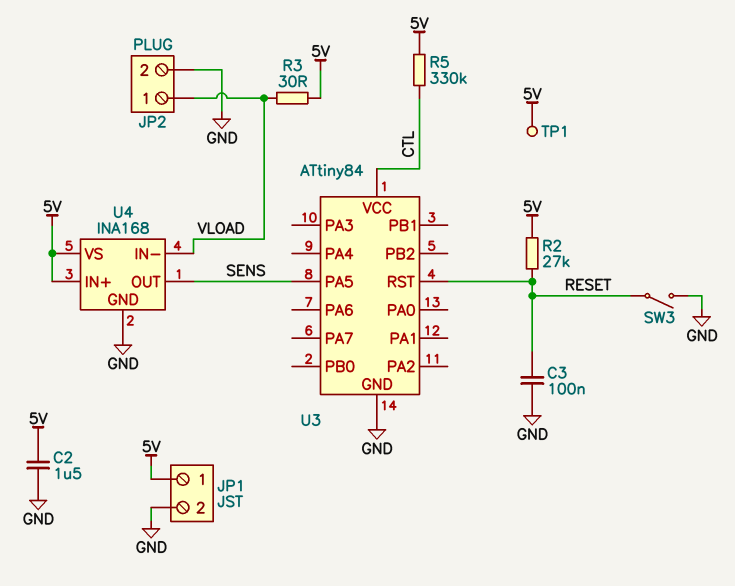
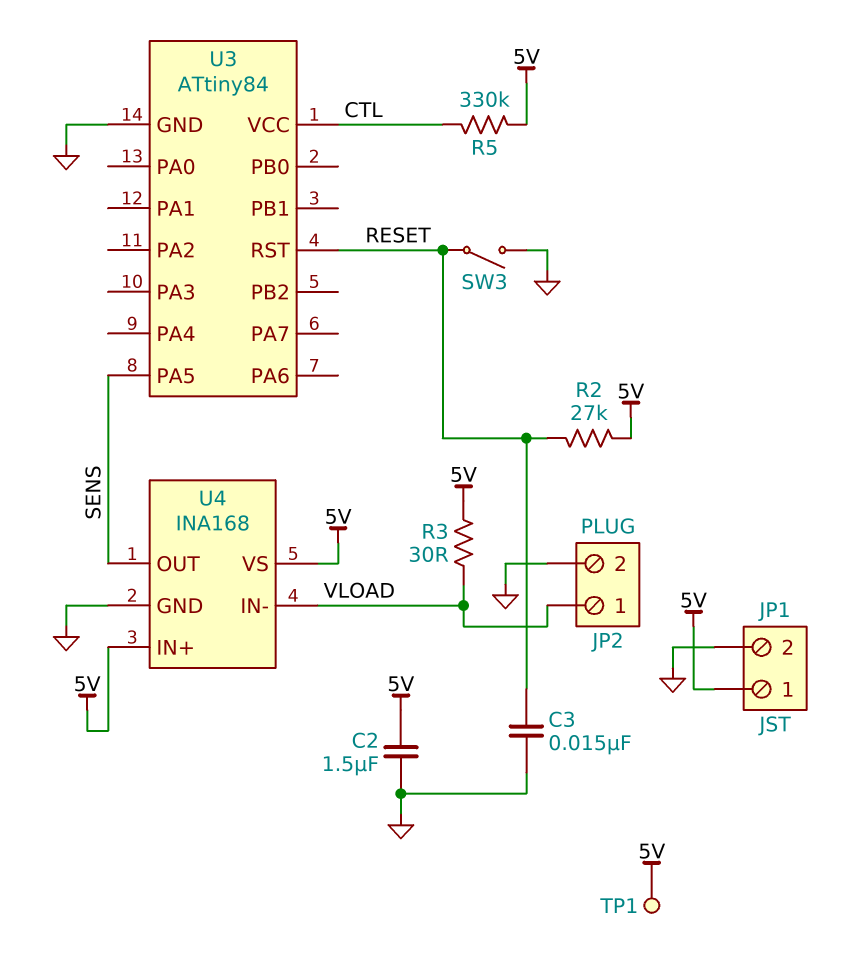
C3: 100nF (GND, RESET) -> 15nF (GND, RESET)

